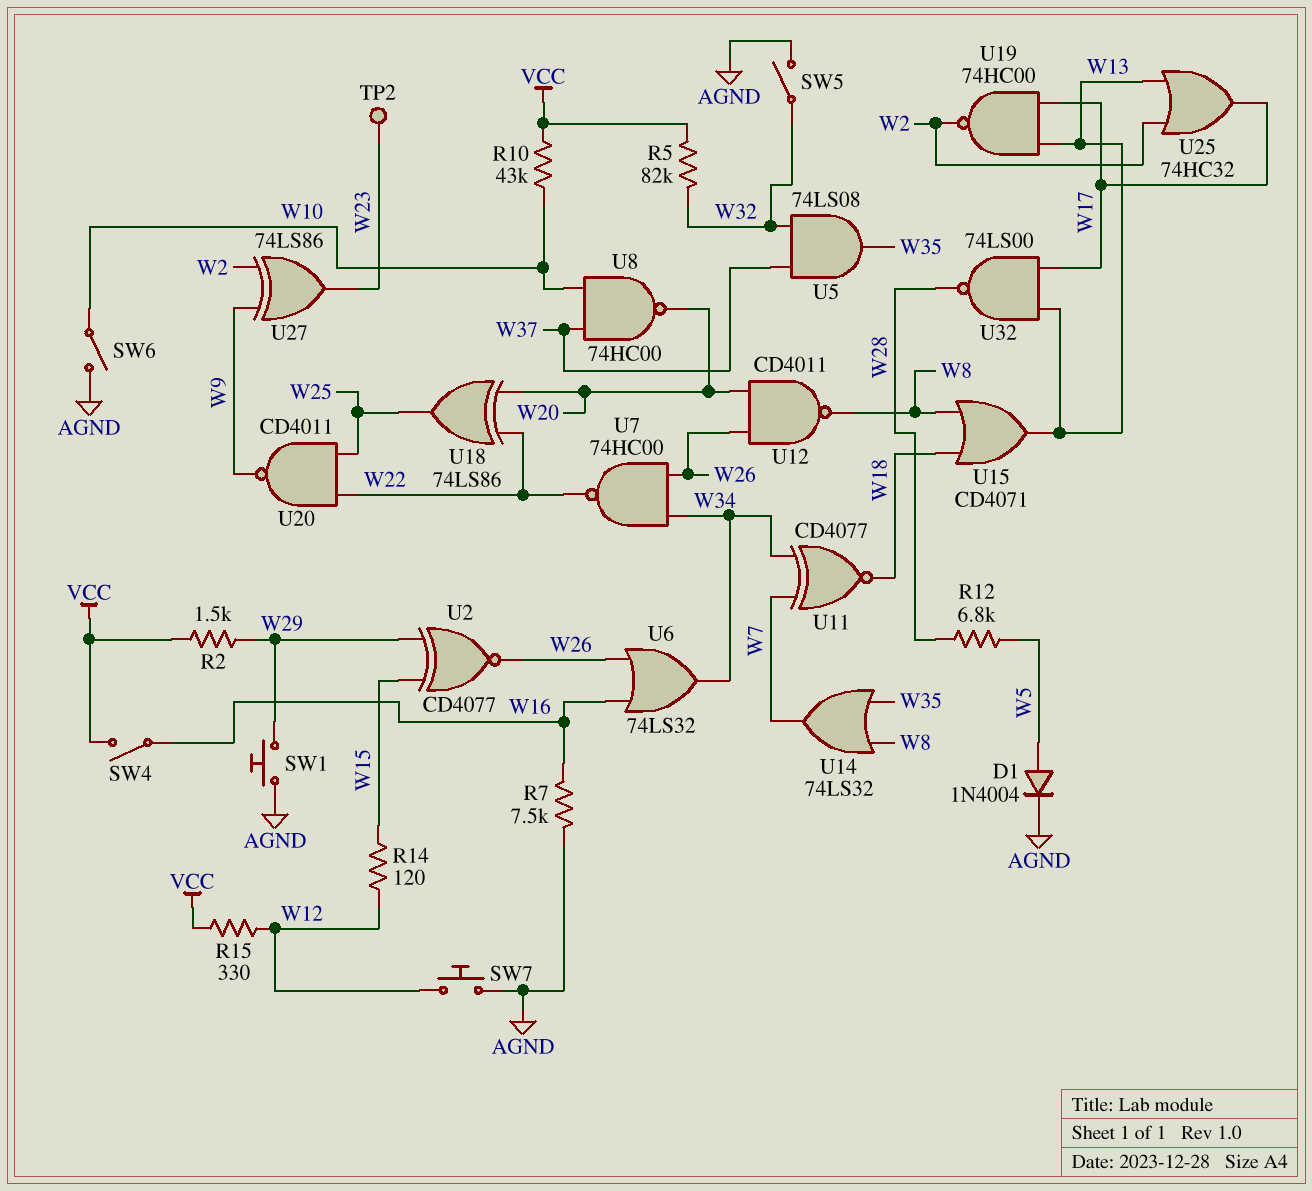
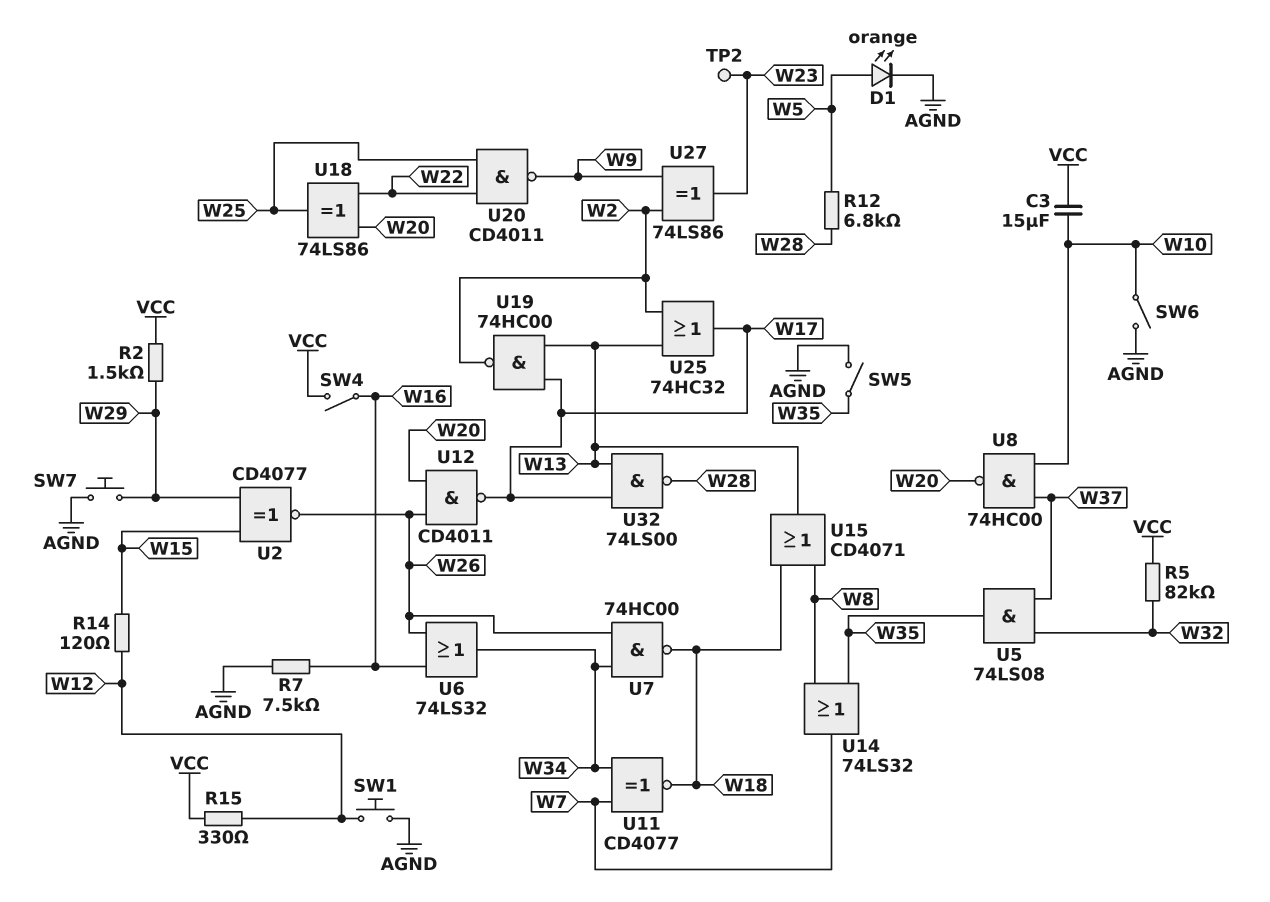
C3: none -> 15uF (VCC, W10)
D1: diode 1N4004 (A W5, K AGND) -> LED orange (A W5, K AGND)
R10: 43k (VCC, W10) -> none
SW1: button (AGND, W29) -> button (AGND, W12)
SW5: switch (AGND, W32) -> switch (AGND, W35)
SW7: button (AGND, W12) -> button (AGND, W29)
U7: NAND 74HC00 (in W26, in W34, out W22) -> NAND 74HC00 (in W26, in W34, out W18)
U12: NAND CD4011 (in W20, in W26, out W8) -> NAND CD4011 (in W20, in W26, out W17)

